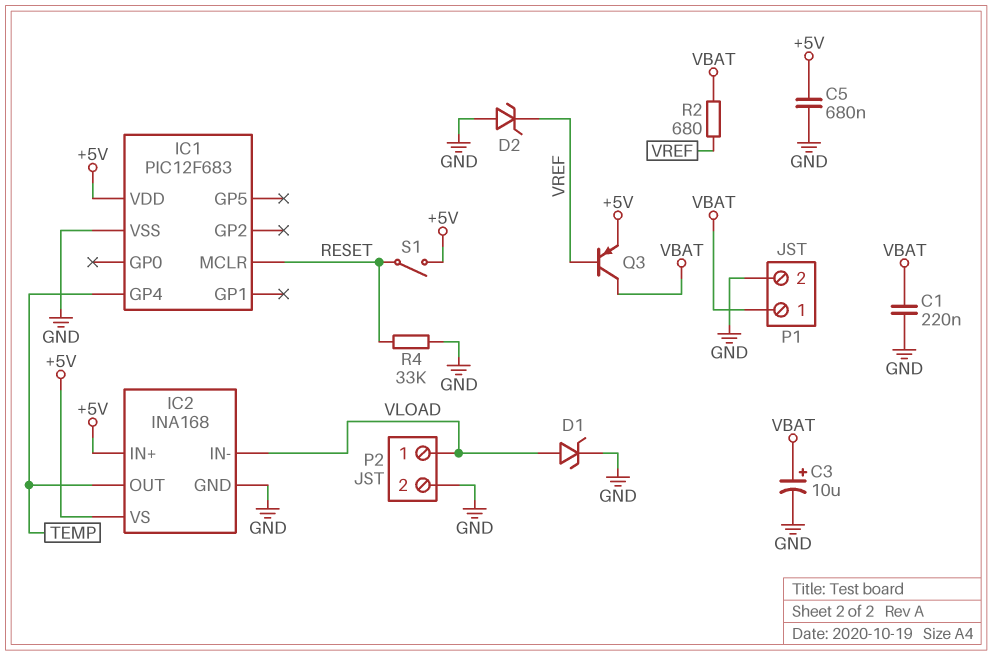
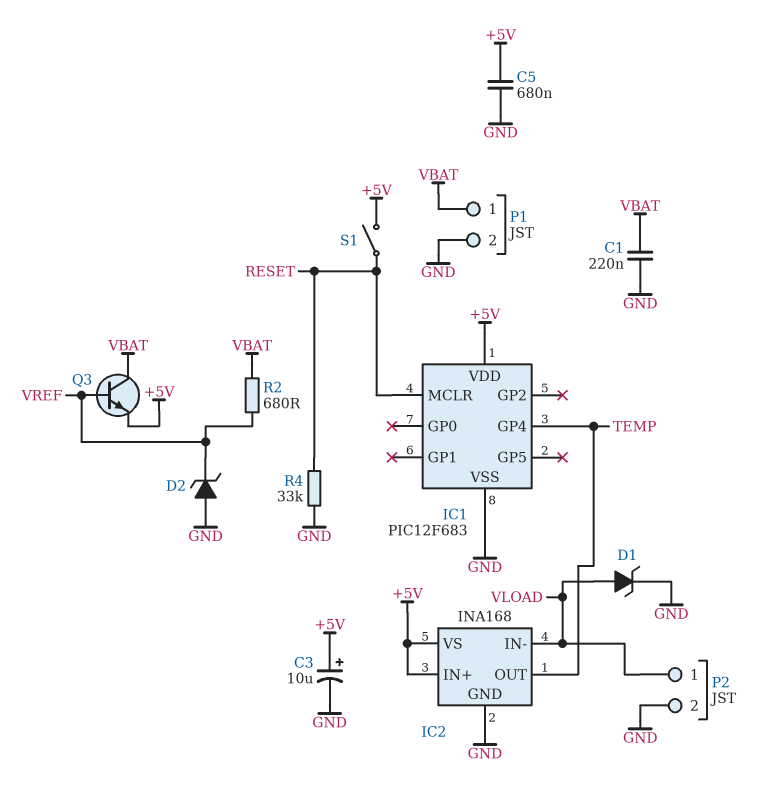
C3: 10uF (plus VBAT, minus GND) -> 10uF (plus +5V, minus GND)
Q3: PNP (B VREF, C VBAT, E +5V) -> NPN (B VREF, C VBAT, E +5V)

